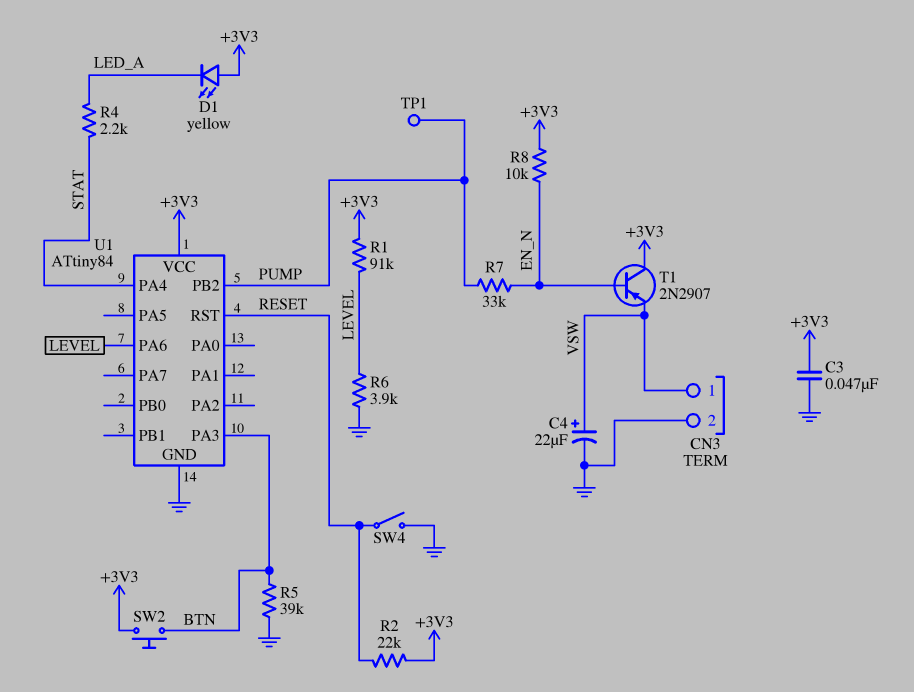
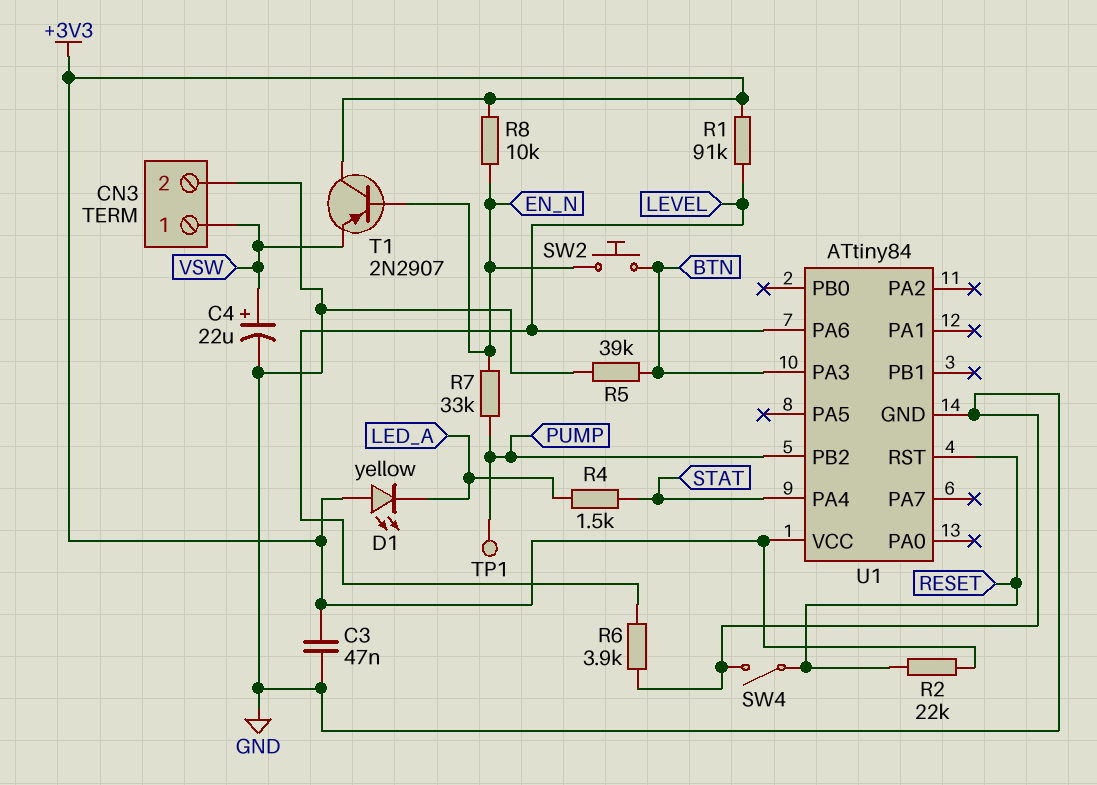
R4: 2.2k (LED_A, STAT) -> 1.5k (LED_A, STAT)
SW2: button (+3V3, BTN) -> button (BTN, EN_N)

